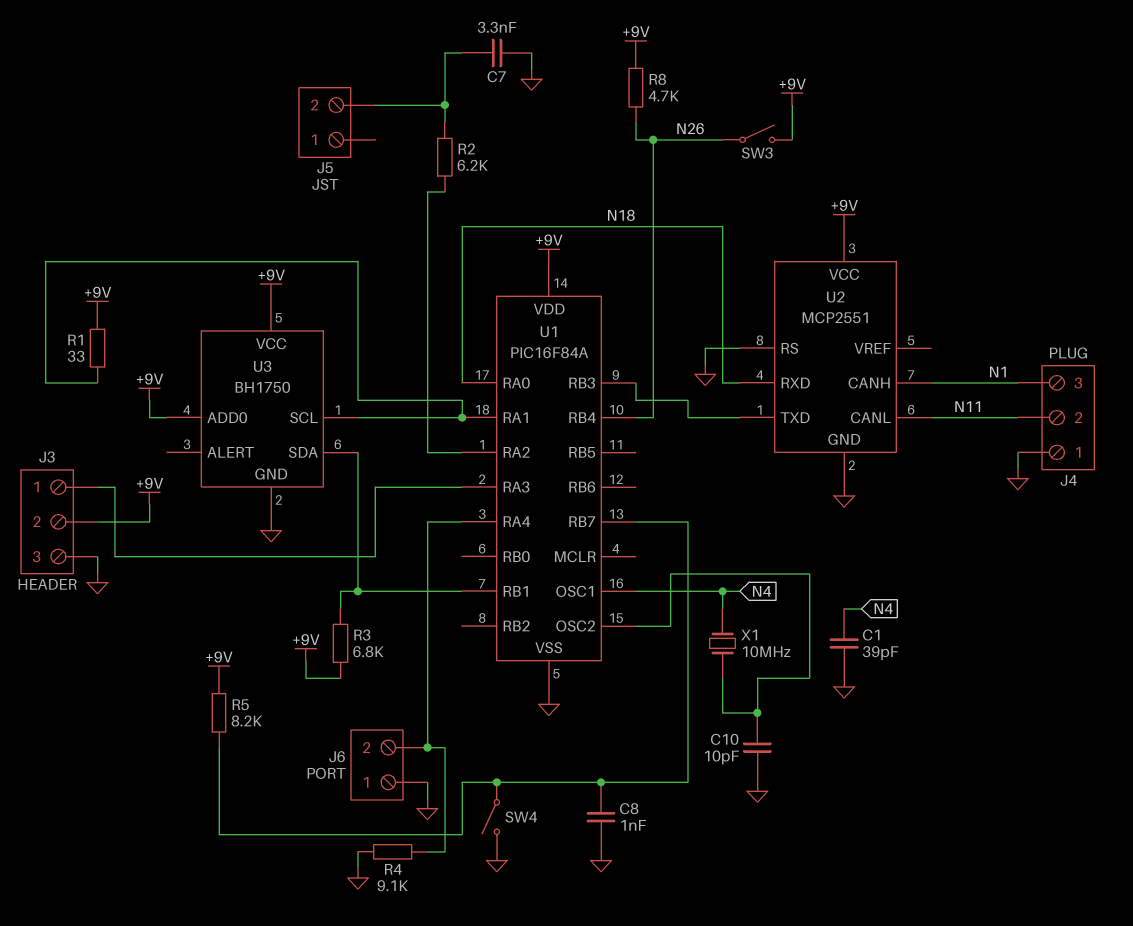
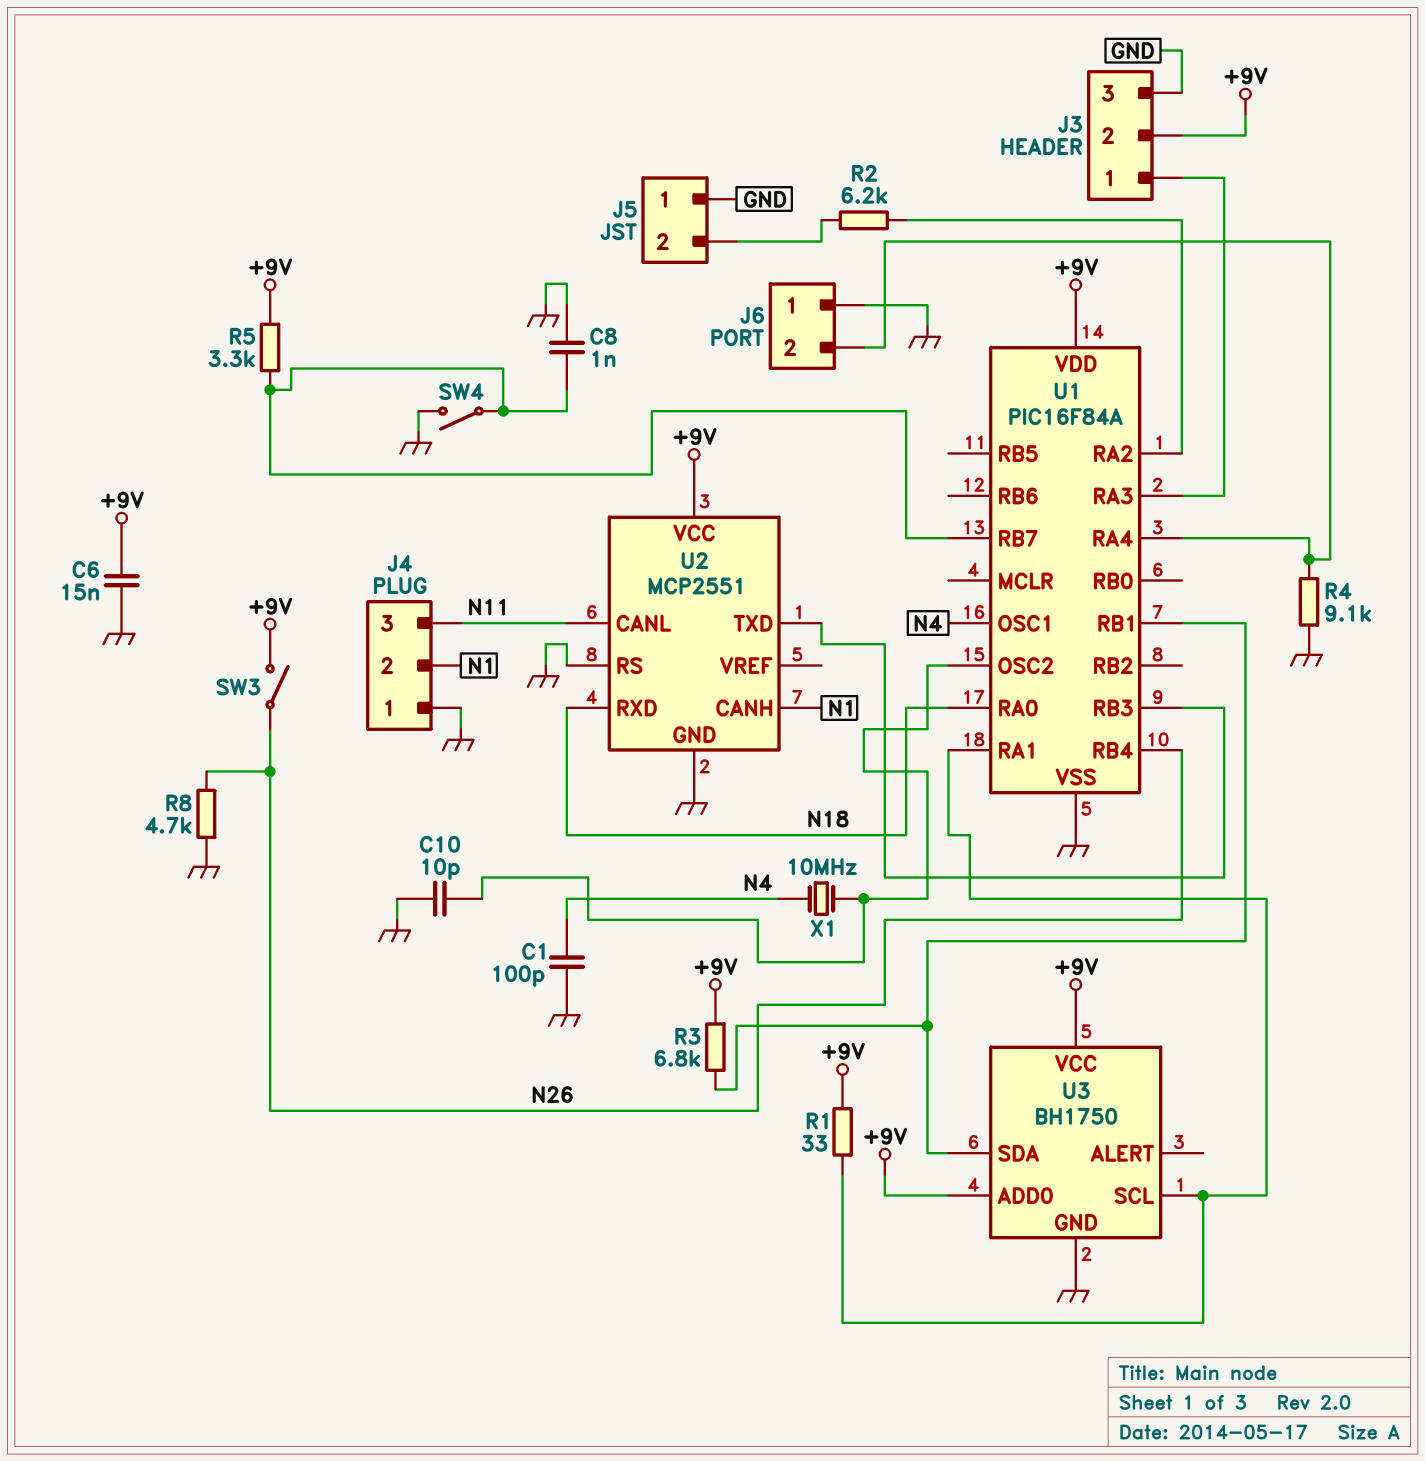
C1: 39pF (GND, N4) -> 100pF (GND, N4)
C6: none -> 15nF (+9V, GND)
C7: 3.3nF (GND, J5/2) -> none
J4 pin 2: N11 -> N1
J4 pin 3: N1 -> N11
J5 pin 1: none -> GND
R5: 8.2k (+9V, U1/RB7) -> 3.3k (+9V, U1/RB7)
R8: 4.7k (+9V, N26) -> 4.7k (GND, N26)

